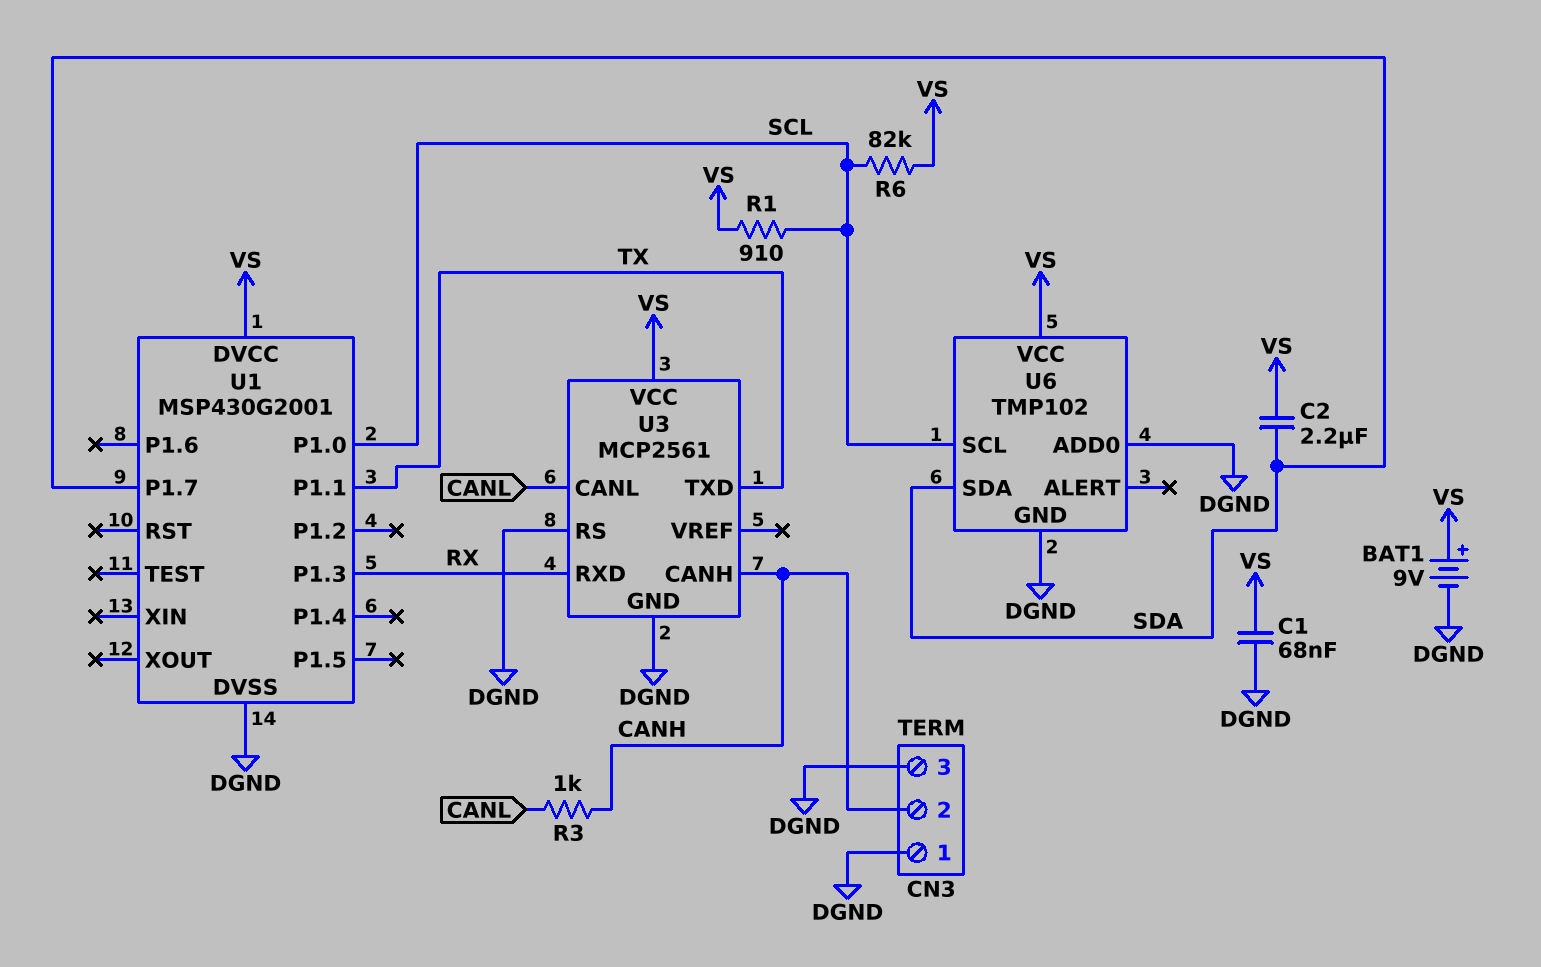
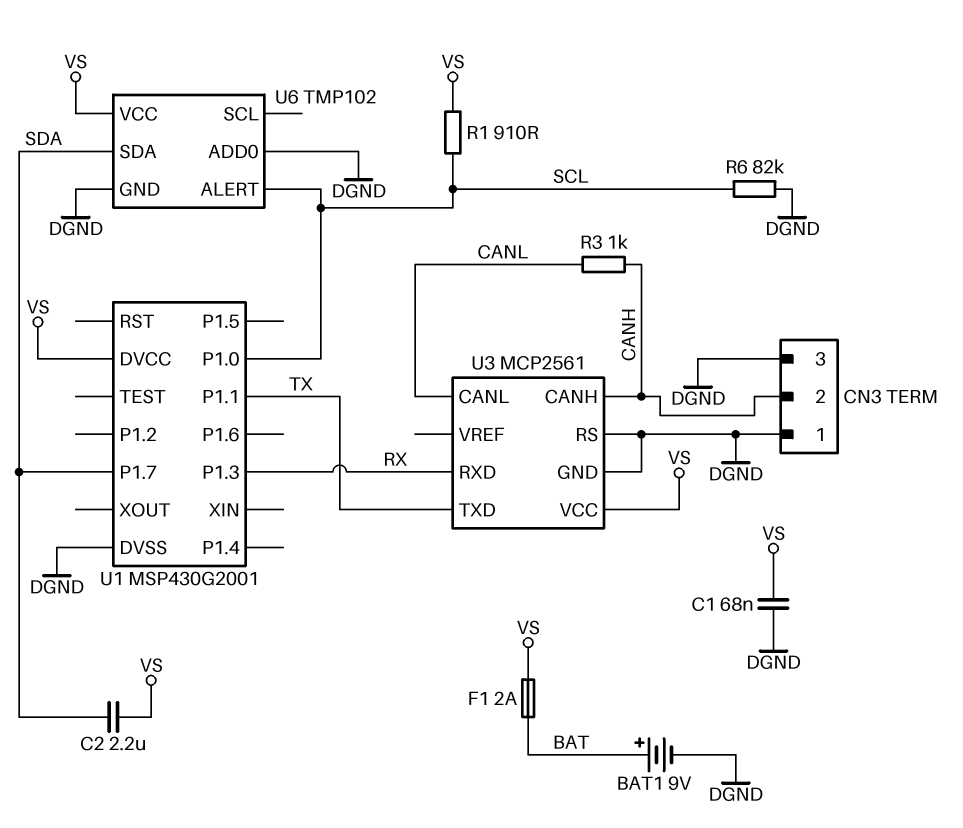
BAT1: 9V (plus VS, minus DGND) -> 9V (plus BAT, minus DGND)
F1: none -> 2A (BAT, VS)
R6: 82k (SCL, VS) -> 82k (DGND, SCL)
U6 pin ALERT: none -> SCL
U6 pin SCL: SCL -> none

